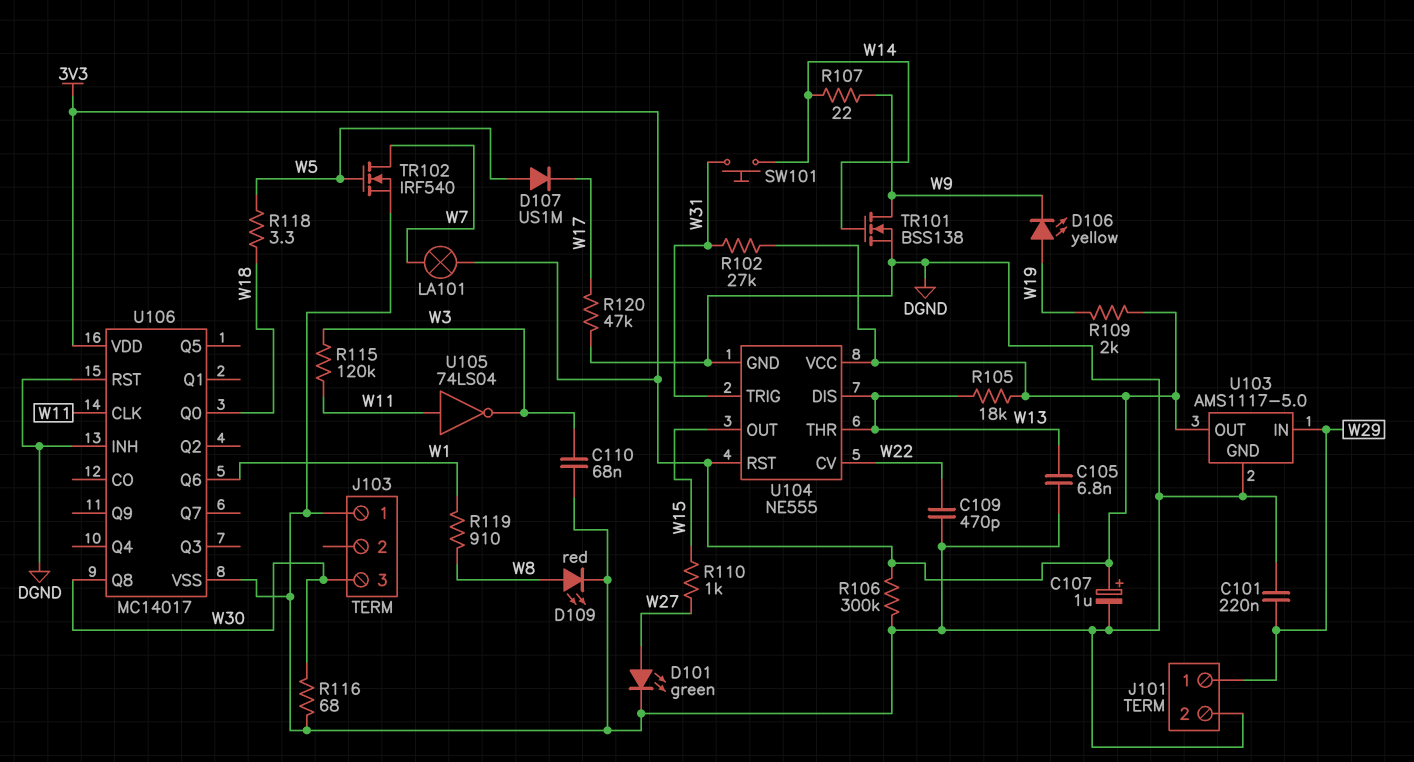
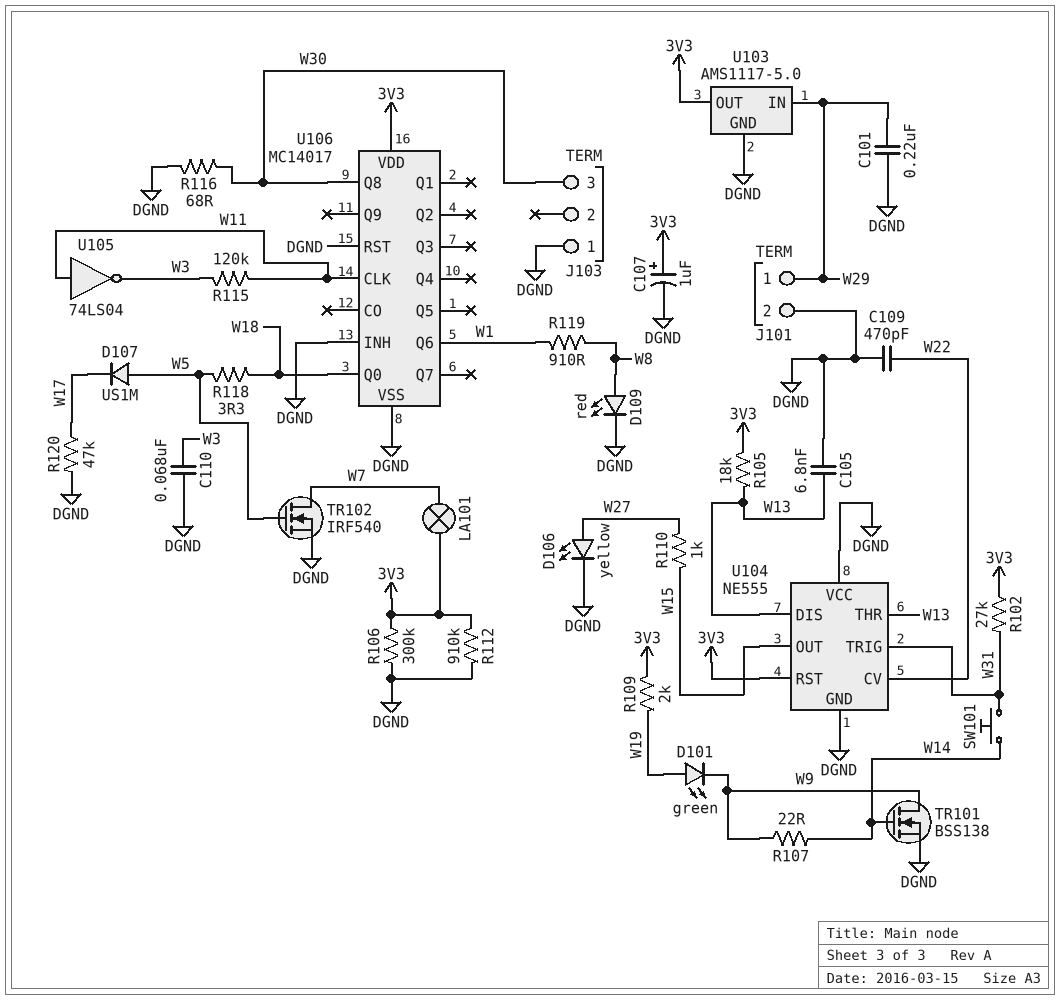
D101: LED green (A W27, K DGND) -> LED green (A W19, K W9)
D106: LED yellow (A W19, K W9) -> LED yellow (A W27, K DGND)
R112: none -> 910k (3V3, DGND)
U104 pin VCC: 3V3 -> DGND

